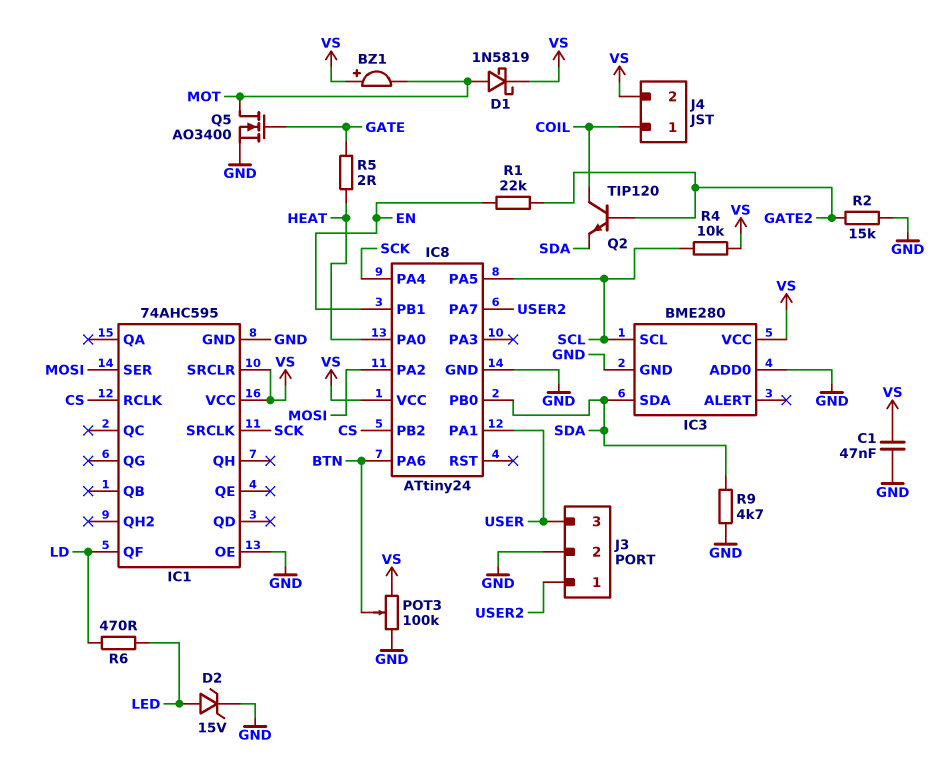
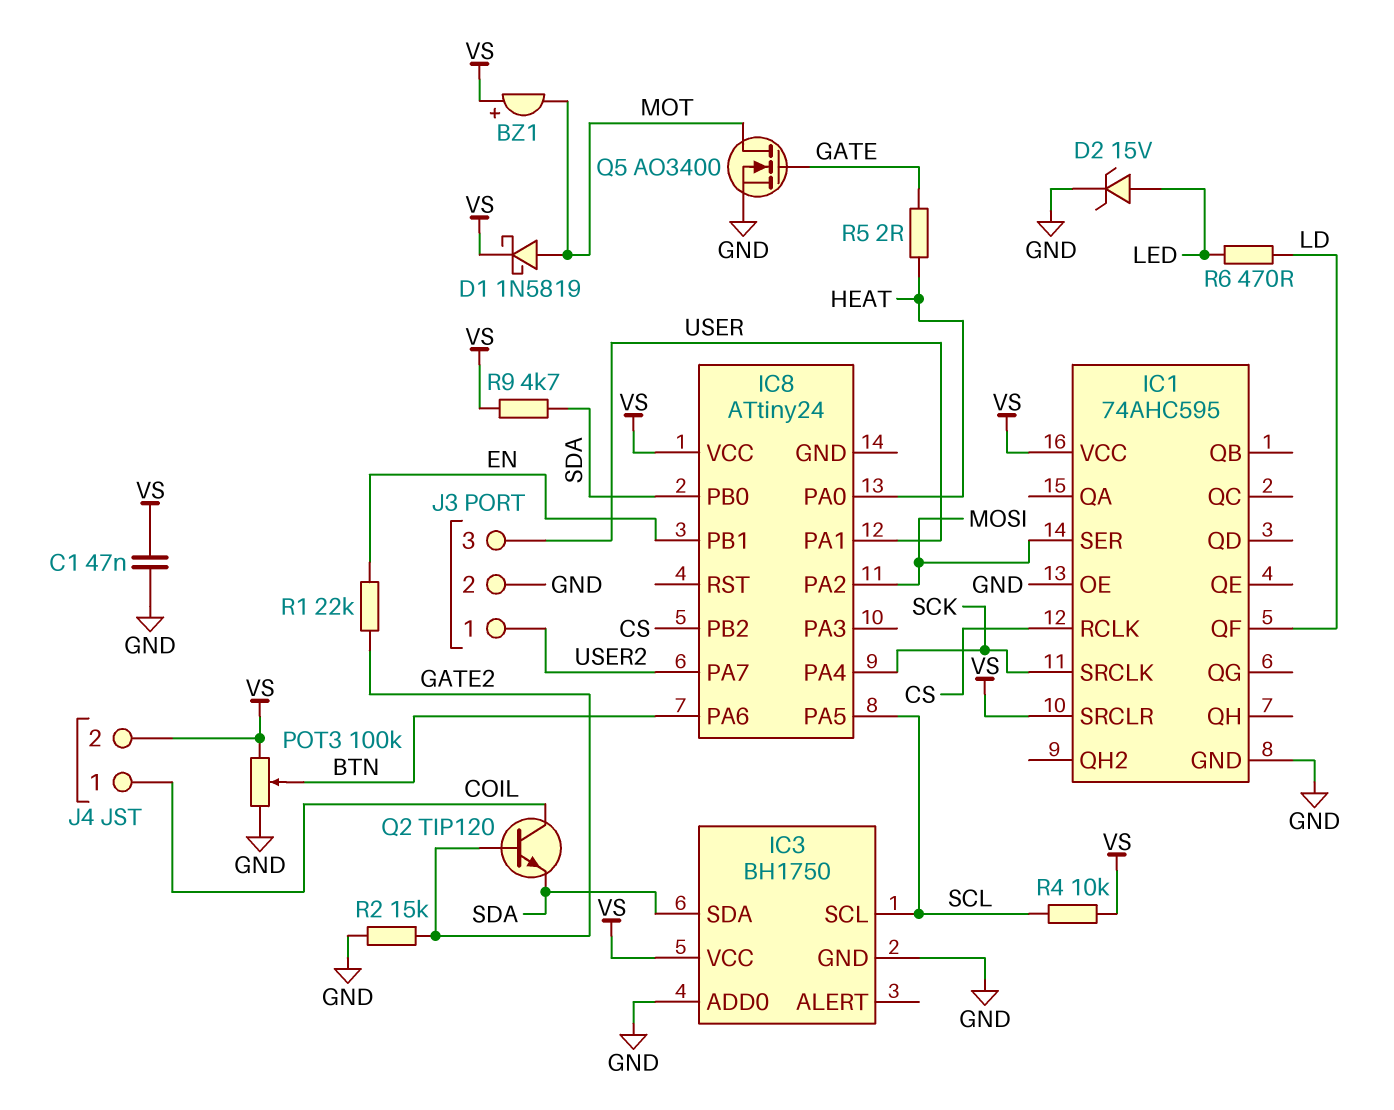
IC3: BME280 -> BH1750
IC8 pin GND: GND -> none
R9: 4.7k (GND, SDA) -> 4.7k (SDA, VS)

